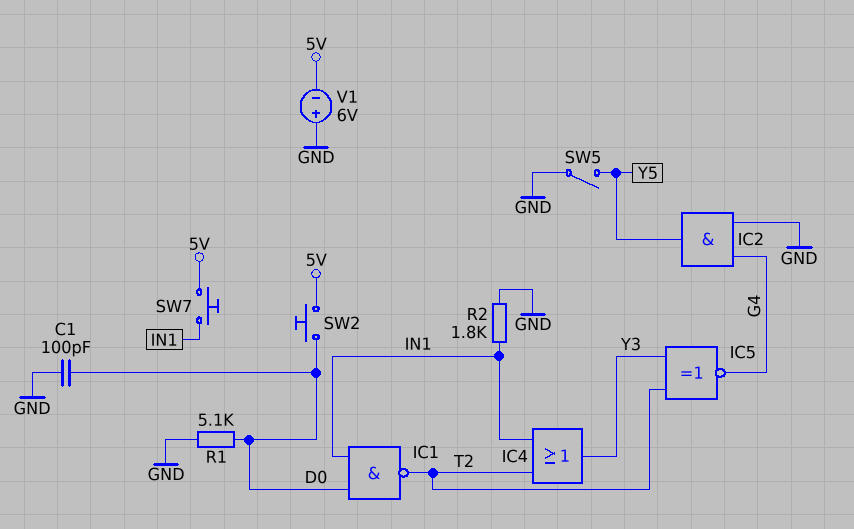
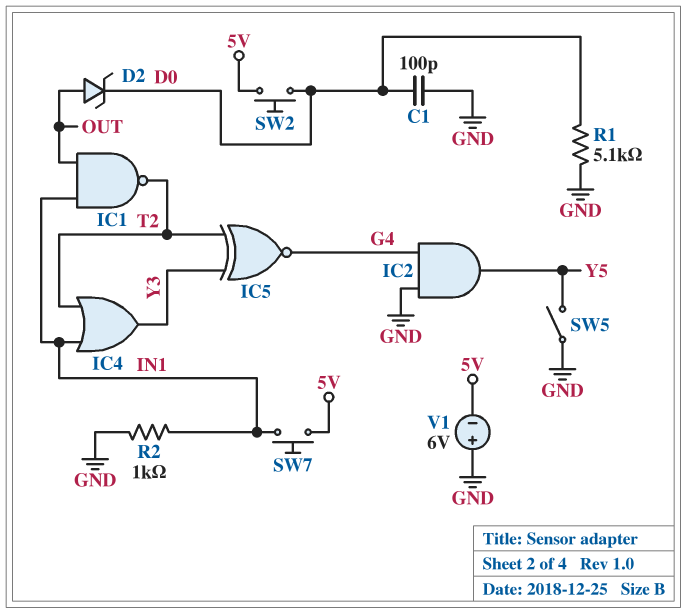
D2: none -> zener (A OUT, K D0)
IC1: NAND (in D0, in IN1, out T2) -> NAND (in IN1, in OUT, out T2)
R2: 1.8k (GND, IN1) -> 1k (GND, IN1)

